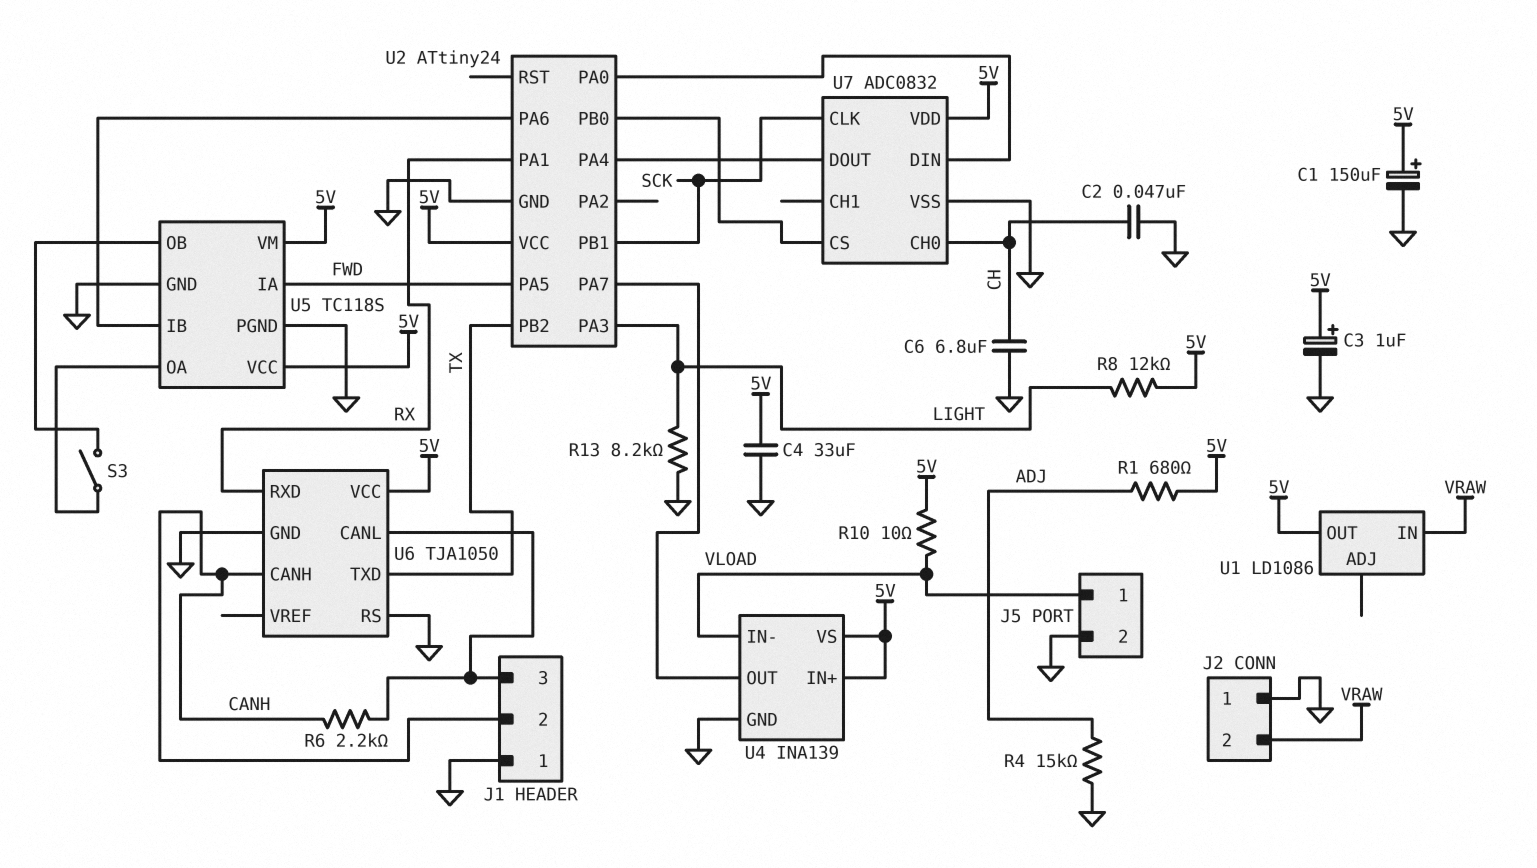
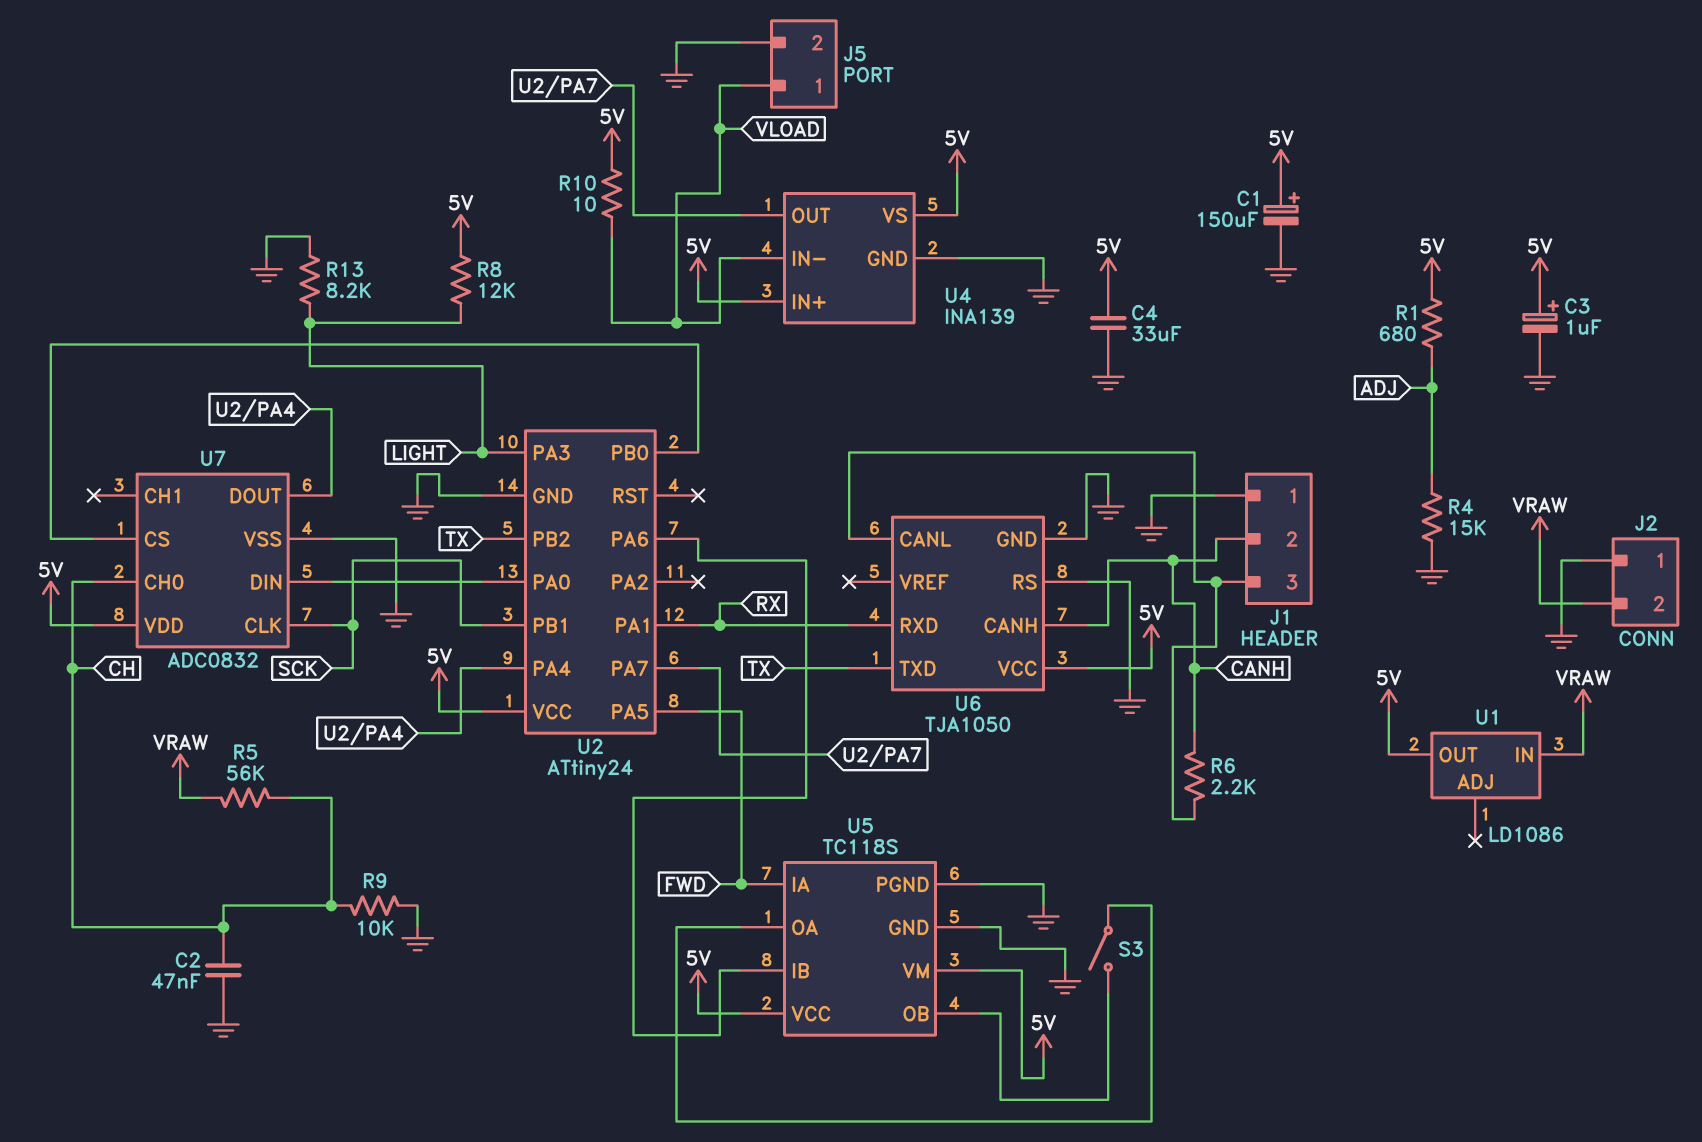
C6: 6.8uF (CH, GND) -> none
R5: none -> 56k (CH, VRAW)
R9: none -> 10k (CH, GND)

